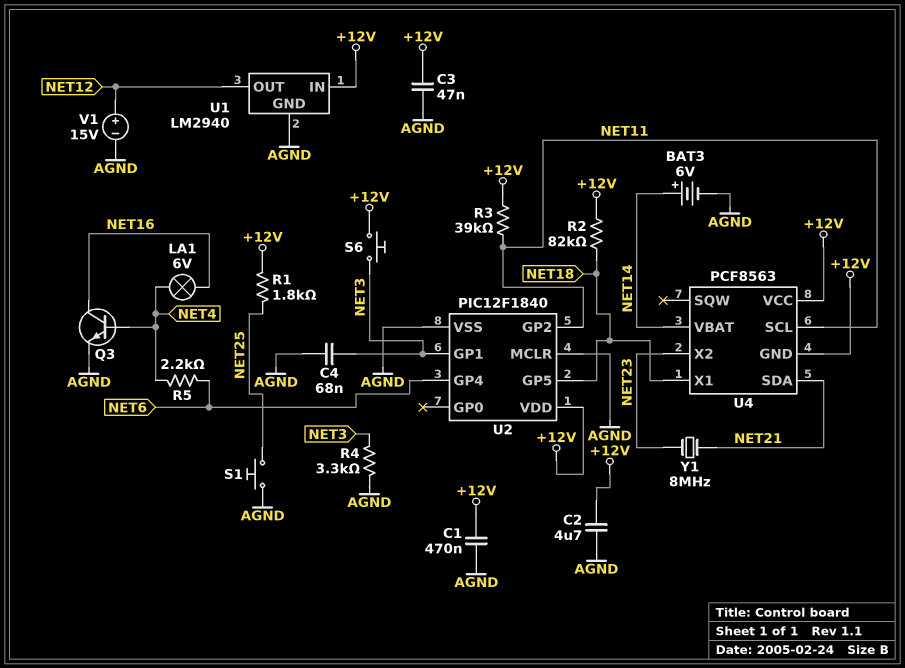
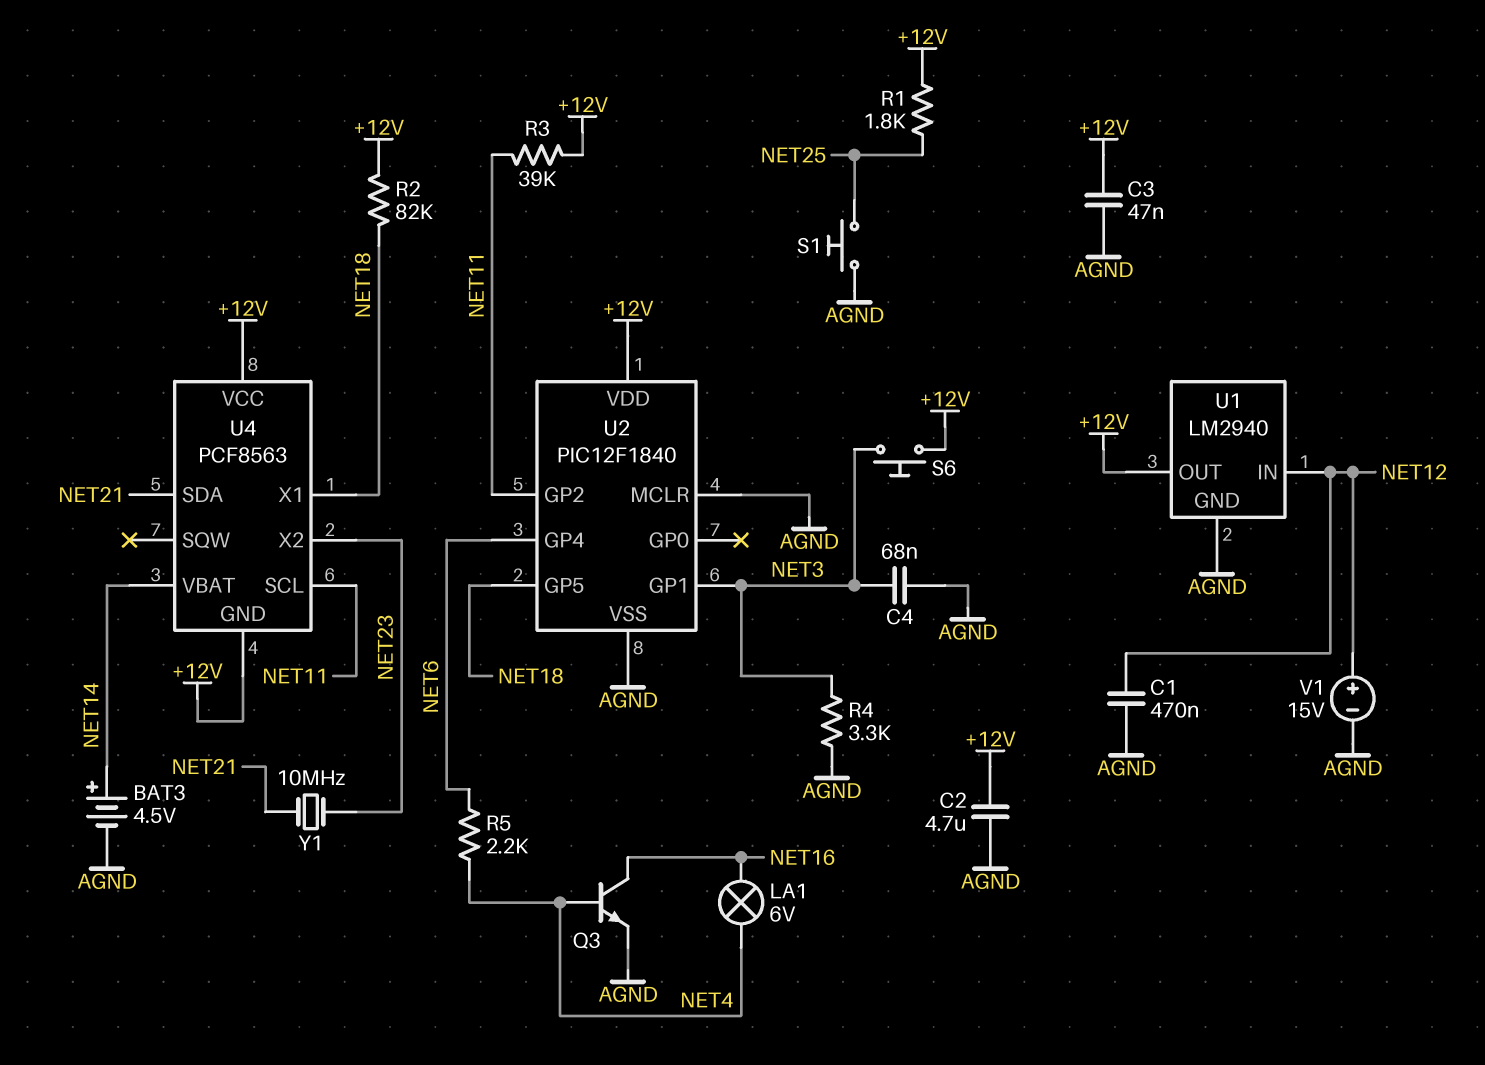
BAT3: 6V (plus NET14, minus AGND) -> 4.5V (plus NET14, minus AGND)
C1: 470nF (+12V, AGND) -> 470nF (AGND, NET12)
U1 pin IN: +12V -> NET12
U1 pin OUT: NET12 -> +12V
Y1: 8MHz (NET21, NET23) -> 10MHz (NET21, NET23)

